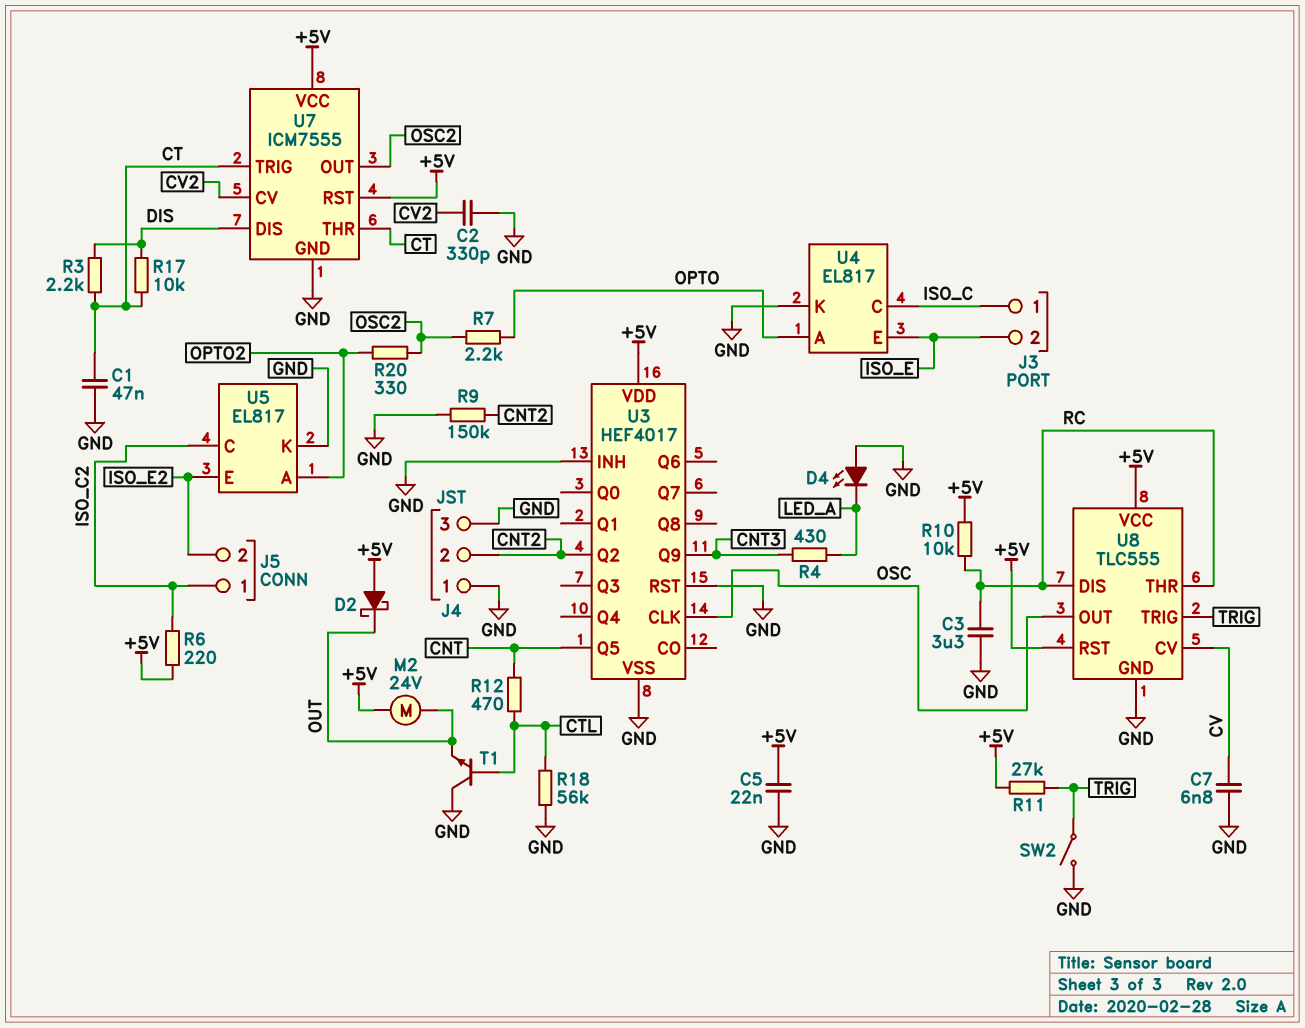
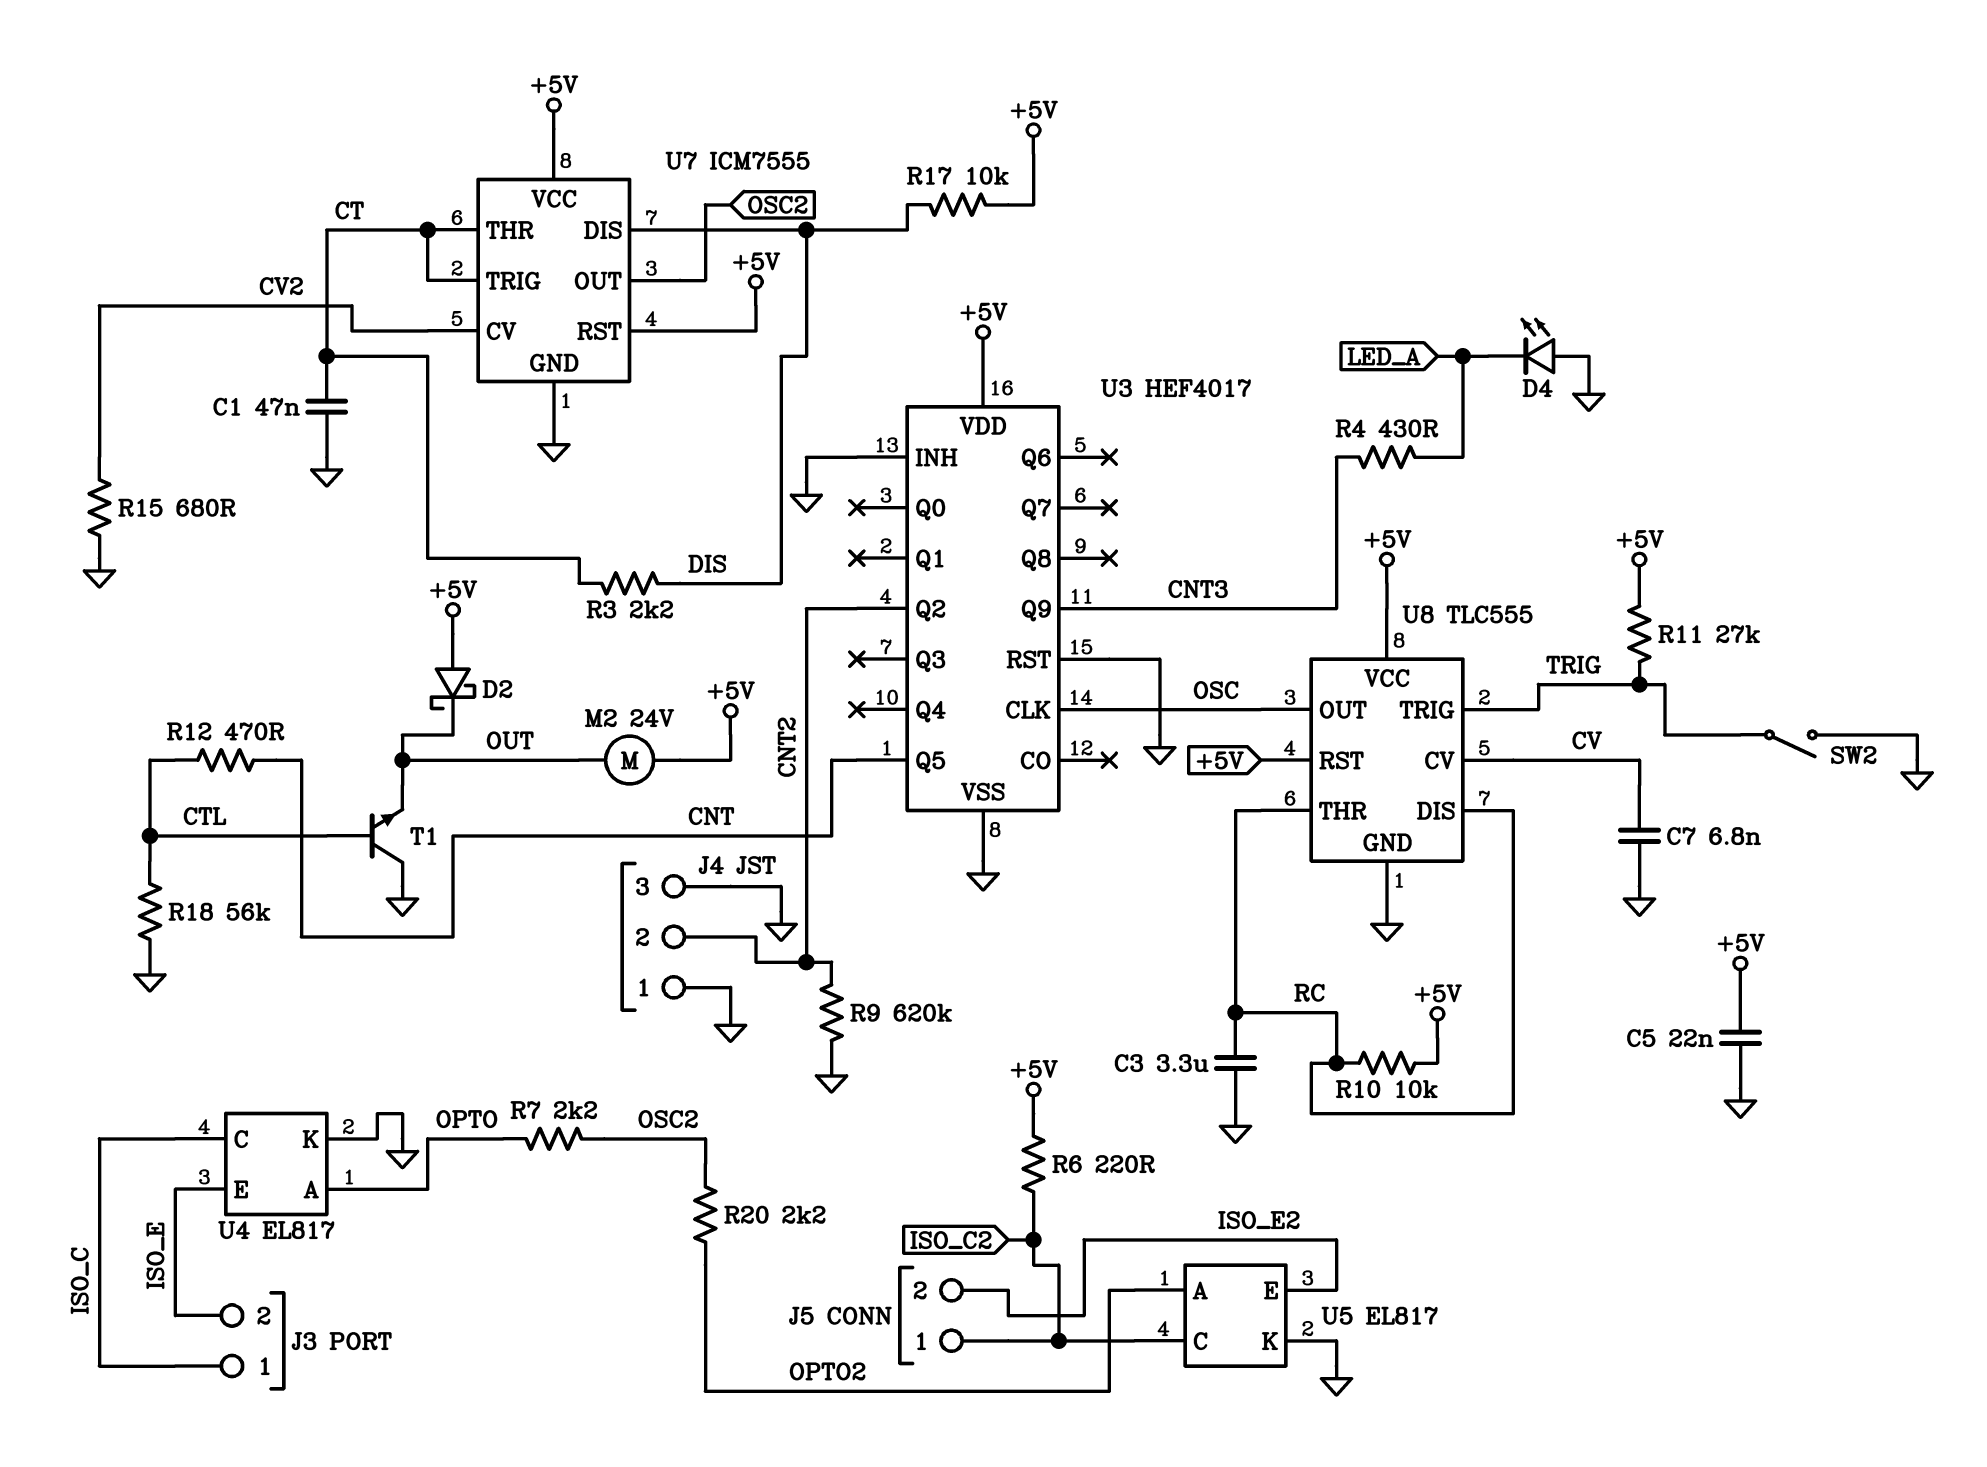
C2: 330pF (CV2, GND) -> none
R9: 150k (CNT2, GND) -> 620k (CNT2, GND)
R15: none -> 680 (CV2, GND)
R17: 10k (CT, DIS) -> 10k (+5V, DIS)
R20: 330 (OPTO2, OSC2) -> 2.2k (OPTO2, OSC2)

